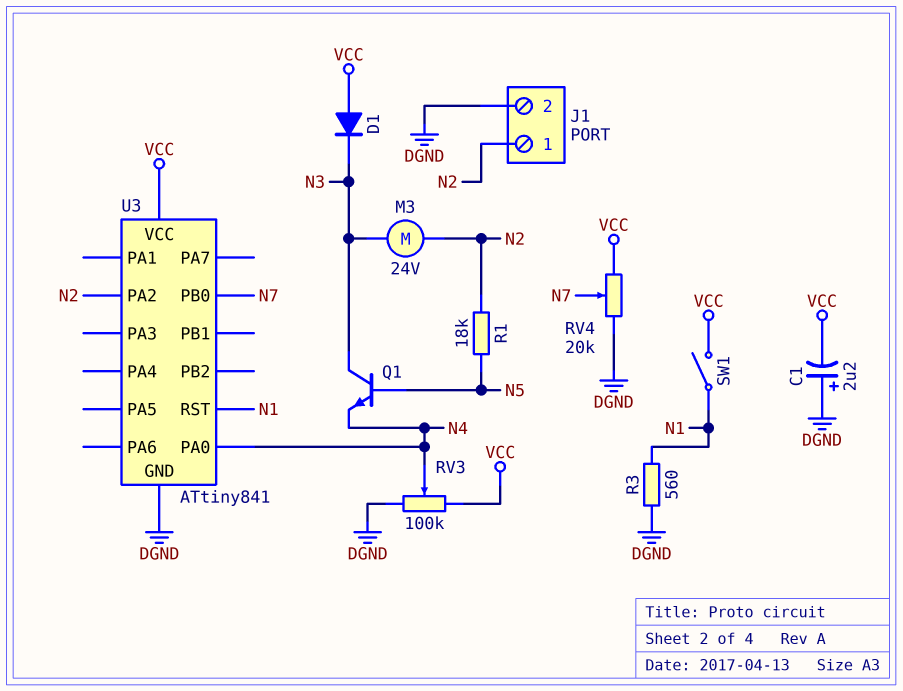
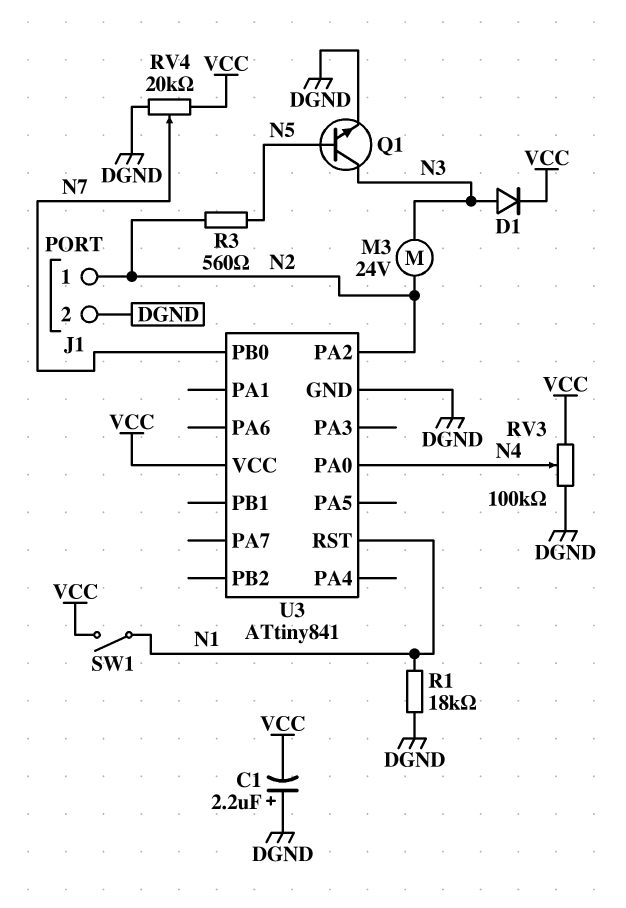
D1: diode (A VCC, K N3) -> diode (A N3, K VCC)
Q1: NPN (B N5, C N3, E N4) -> NPN (B N5, C N3, E DGND)
R1: 18k (N2, N5) -> 18k (DGND, N1)
R3: 560 (DGND, N1) -> 560 (N2, N5)

